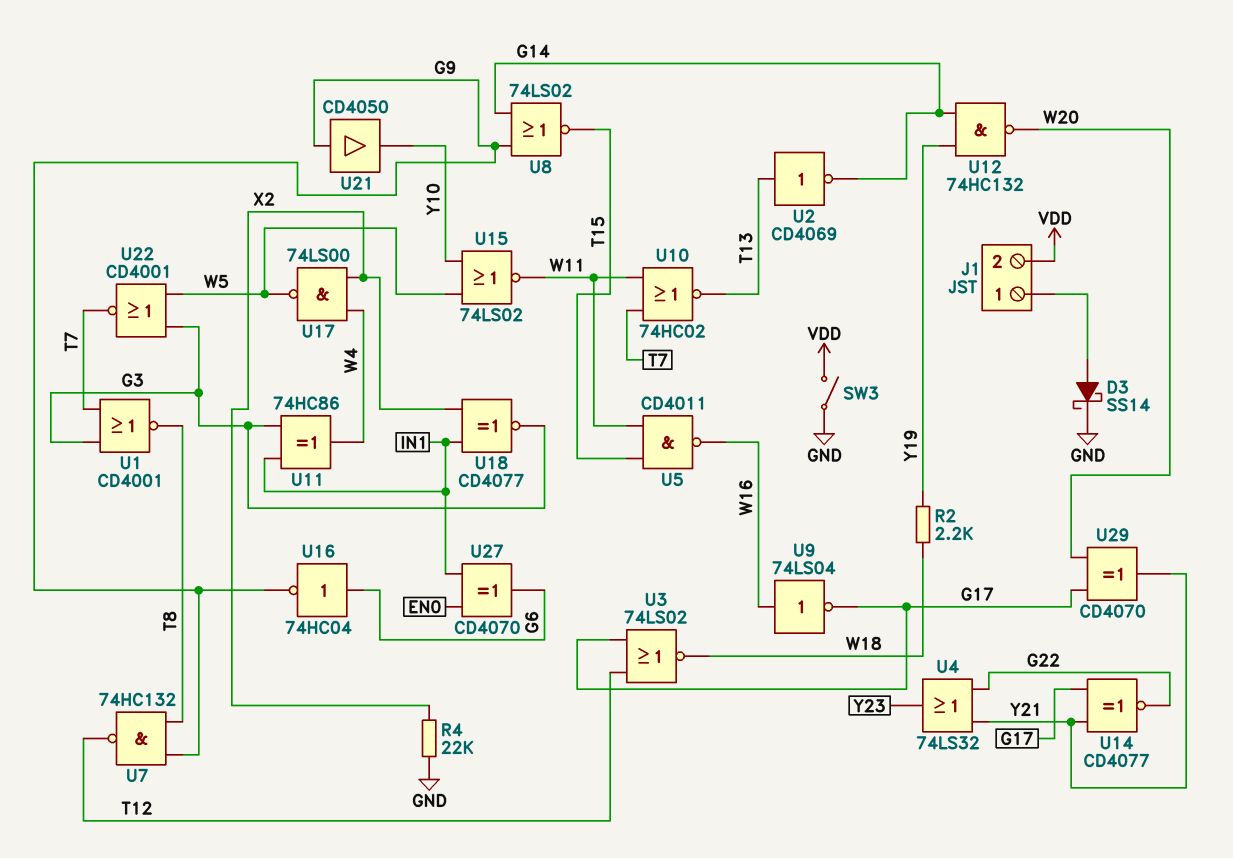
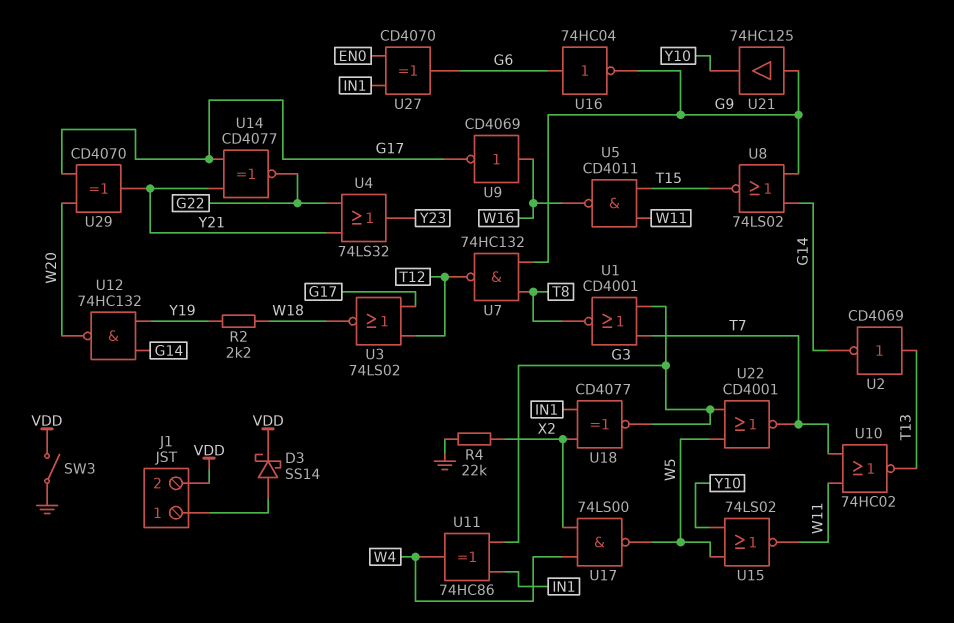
D3: schottky SS14 (A J1/1, K GND) -> schottky SS14 (A J1/1, K VDD)
U9: NOT 74LS04 (in W16, out G17) -> NOT CD4069 (in W16, out G17)
U21: buffer CD4050 (in G9, out Y10) -> buffer 74HC125 (in G9, out Y10)

